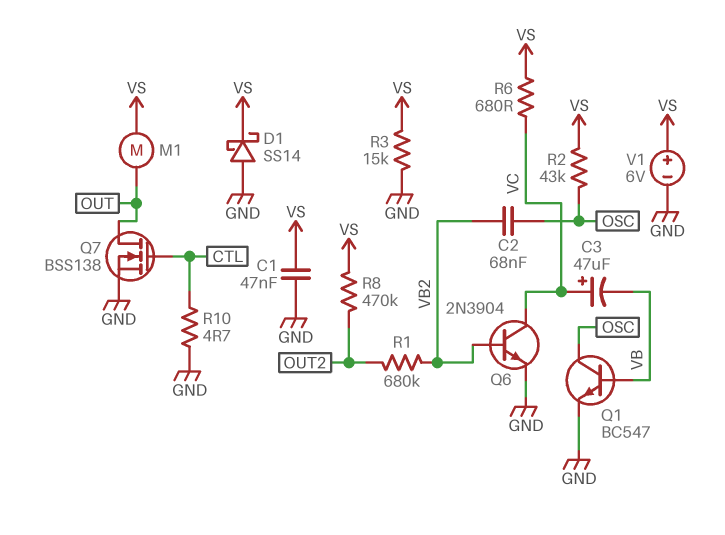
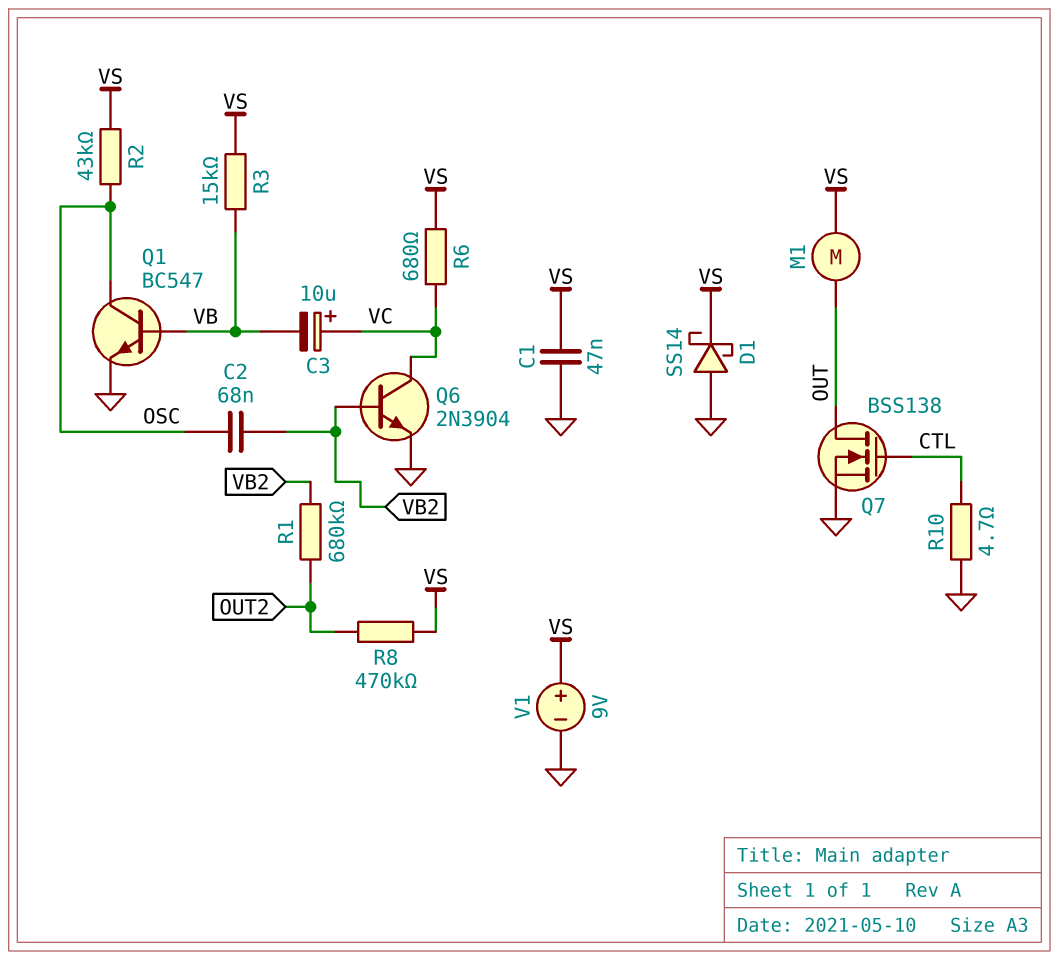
C3: 47uF (plus VC, minus VB) -> 10uF (plus VC, minus VB)
R3: 15k (GND, VS) -> 15k (VB, VS)
V1: 6V (plus VS, minus GND) -> 9V (plus VS, minus GND)

